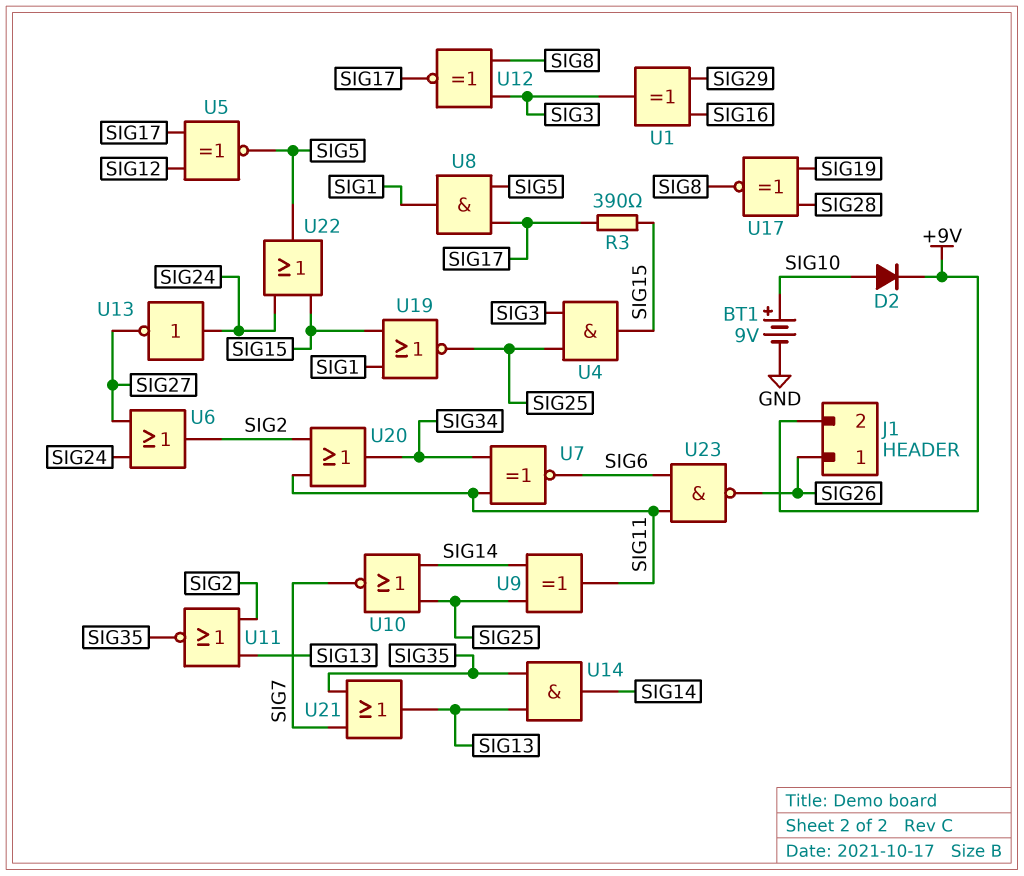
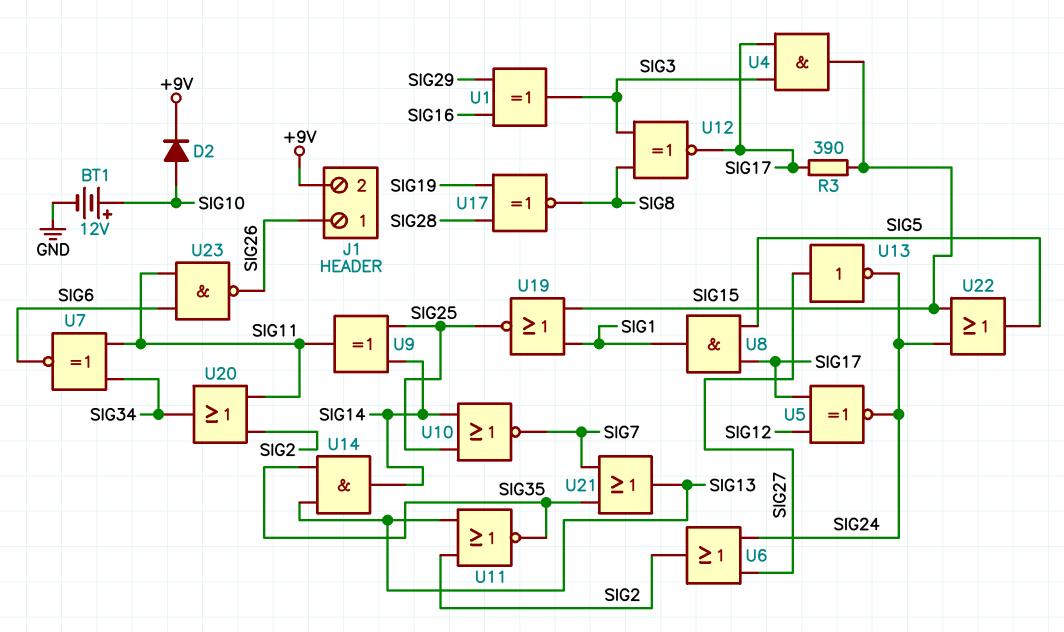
BT1: 9V (plus SIG10, minus GND) -> 12V (plus SIG10, minus GND)
U4: AND (in SIG3, in SIG25, out SIG15) -> AND (in SIG3, in SIG17, out SIG15)
U5: XNOR (in SIG12, in SIG17, out SIG5) -> XNOR (in SIG12, in SIG17, out SIG24)
U13: NOT (in SIG24, out SIG27) -> NOT (in SIG27, out SIG24)

